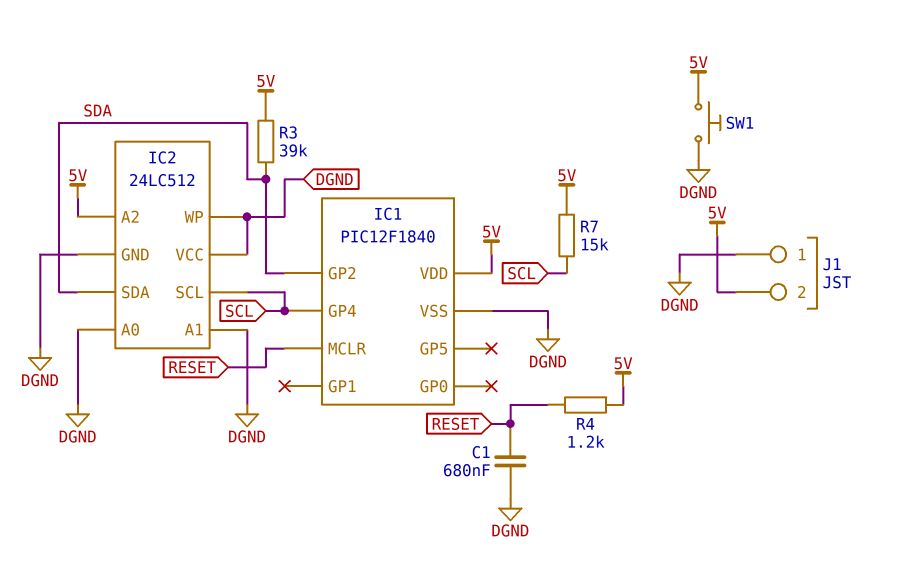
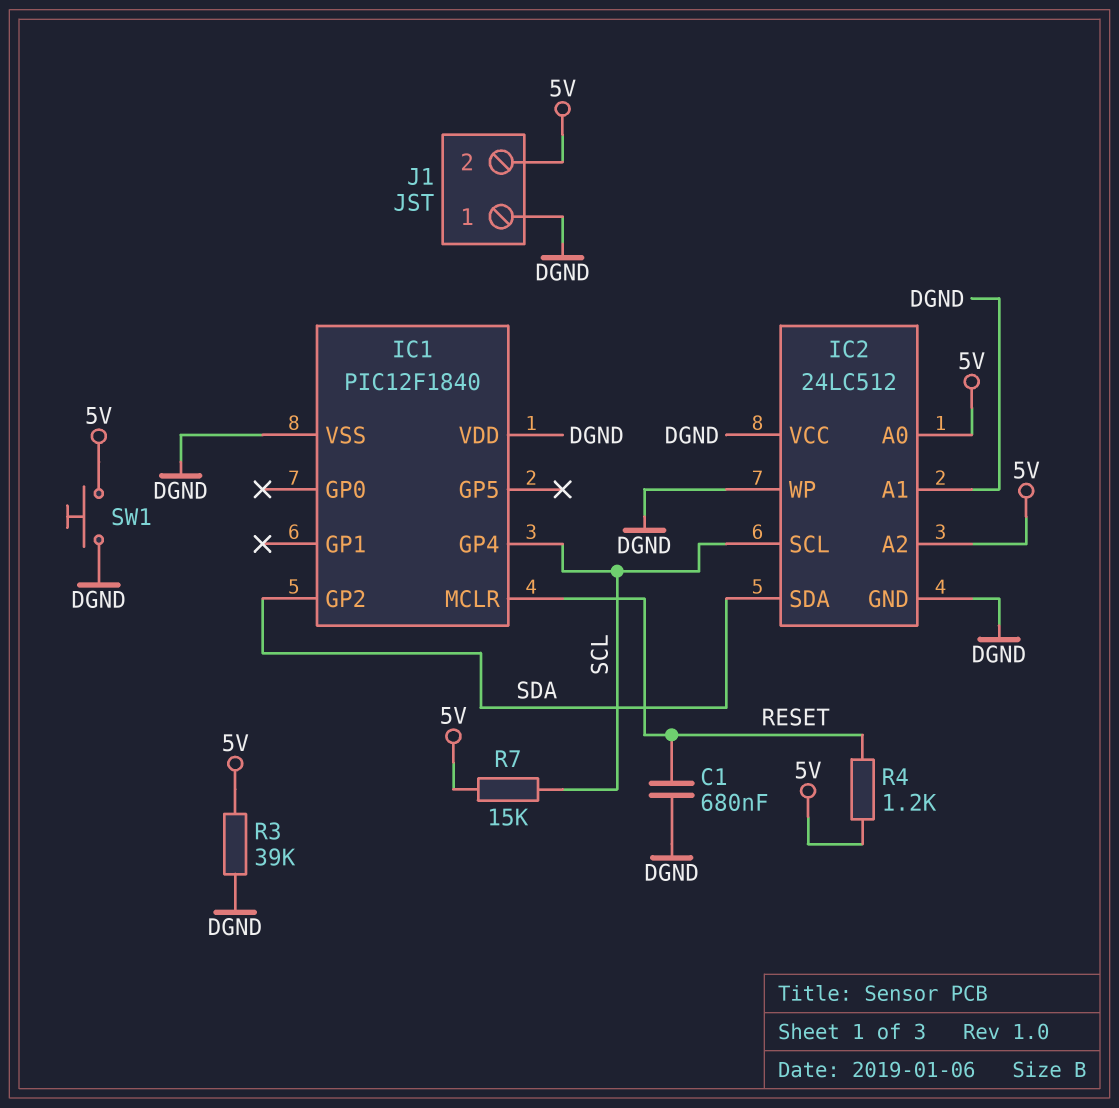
IC1 pin VDD: 5V -> DGND
IC2 pin A0: DGND -> 5V
R3: 39k (5V, SDA) -> 39k (5V, DGND)

